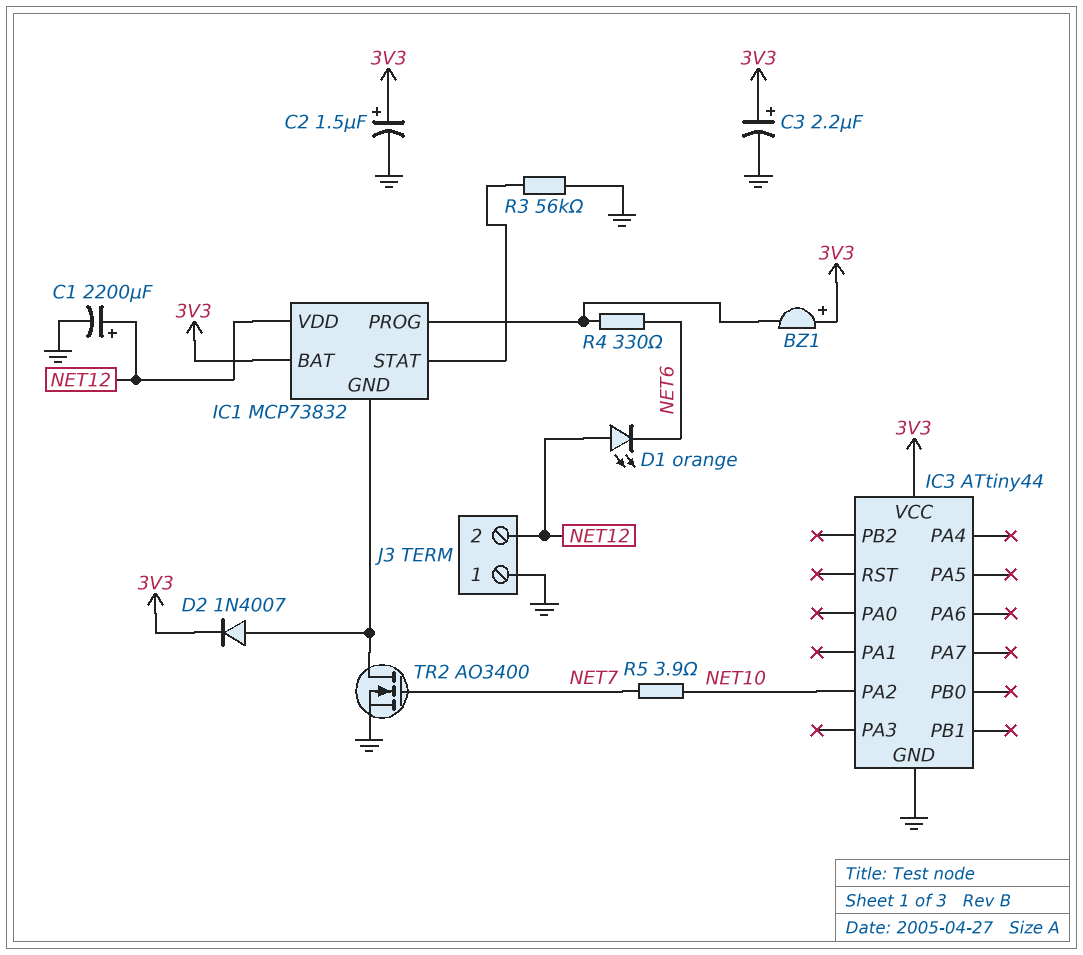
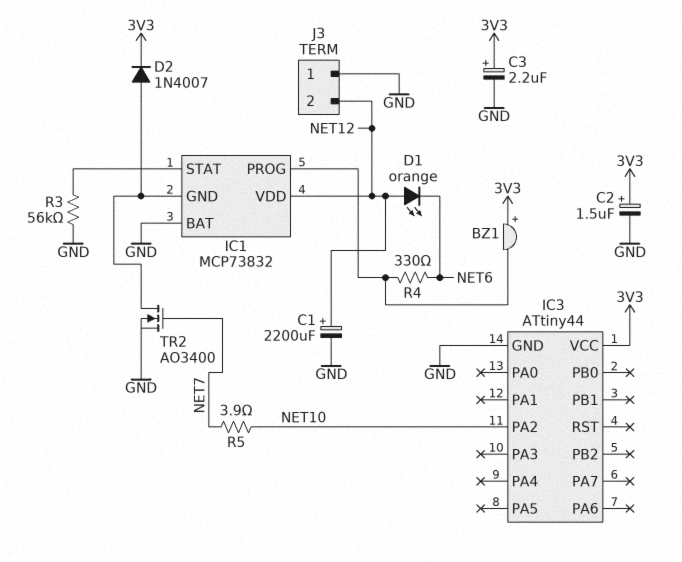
IC1 pin BAT: 3V3 -> GND

